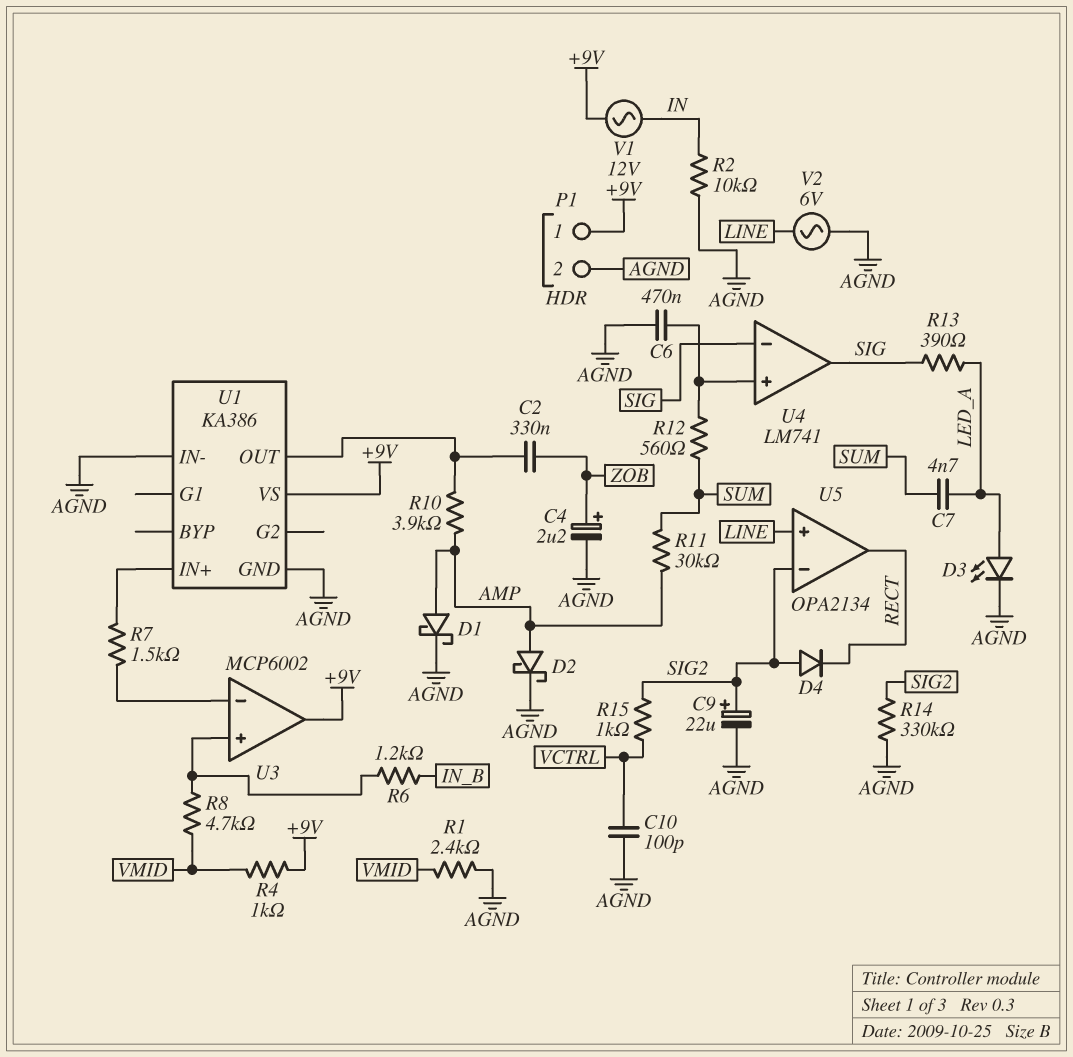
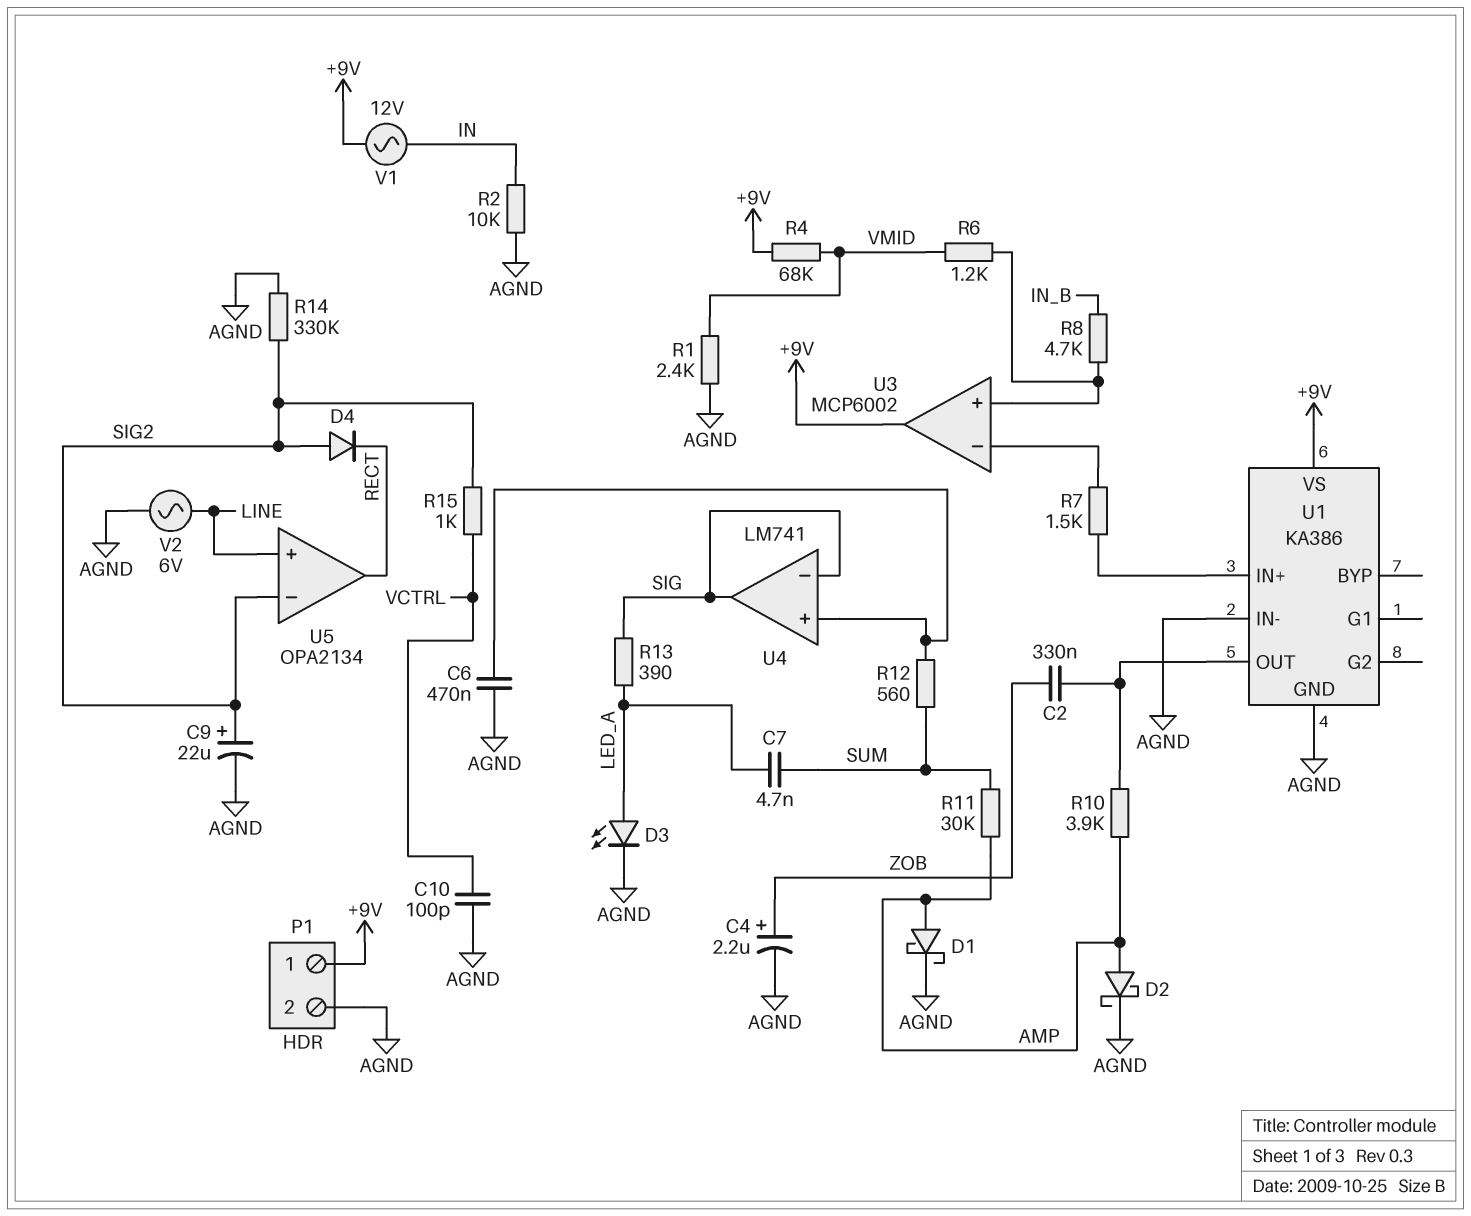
R4: 1k (+9V, VMID) -> 68k (+9V, VMID)
R6: 1.2k (IN_B, U3/in+) -> 1.2k (U3/in+, VMID)
R8: 4.7k (U3/in+, VMID) -> 4.7k (IN_B, U3/in+)

